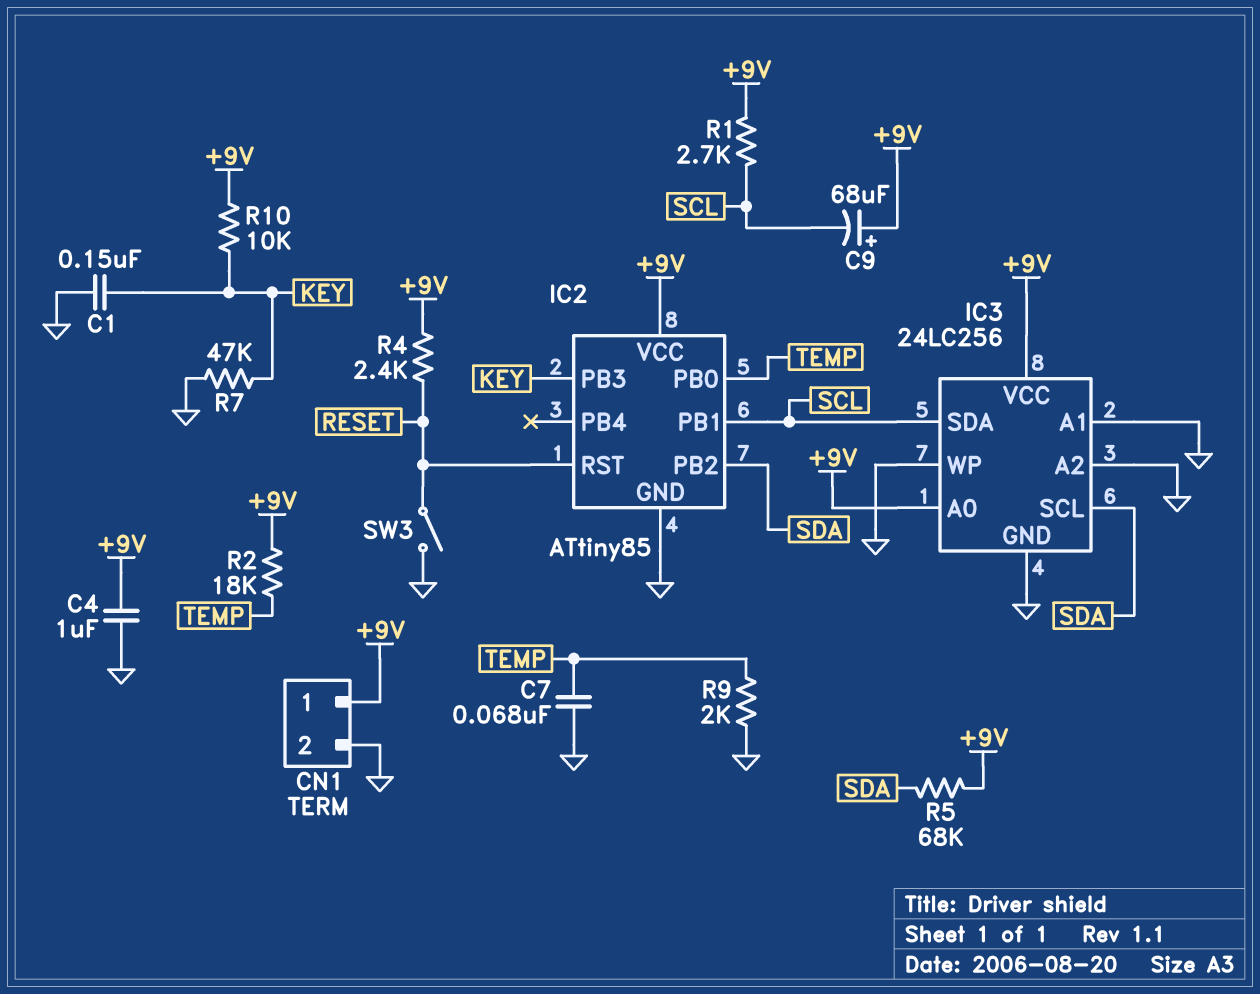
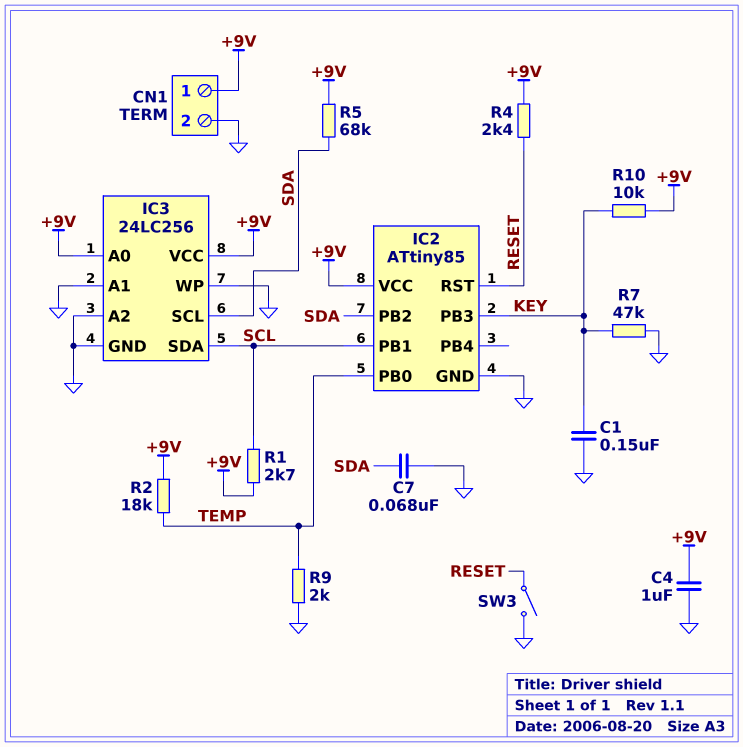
C7: 68nF (GND, TEMP) -> 68nF (GND, SDA)
C9: 68uF (plus +9V, minus SCL) -> none

